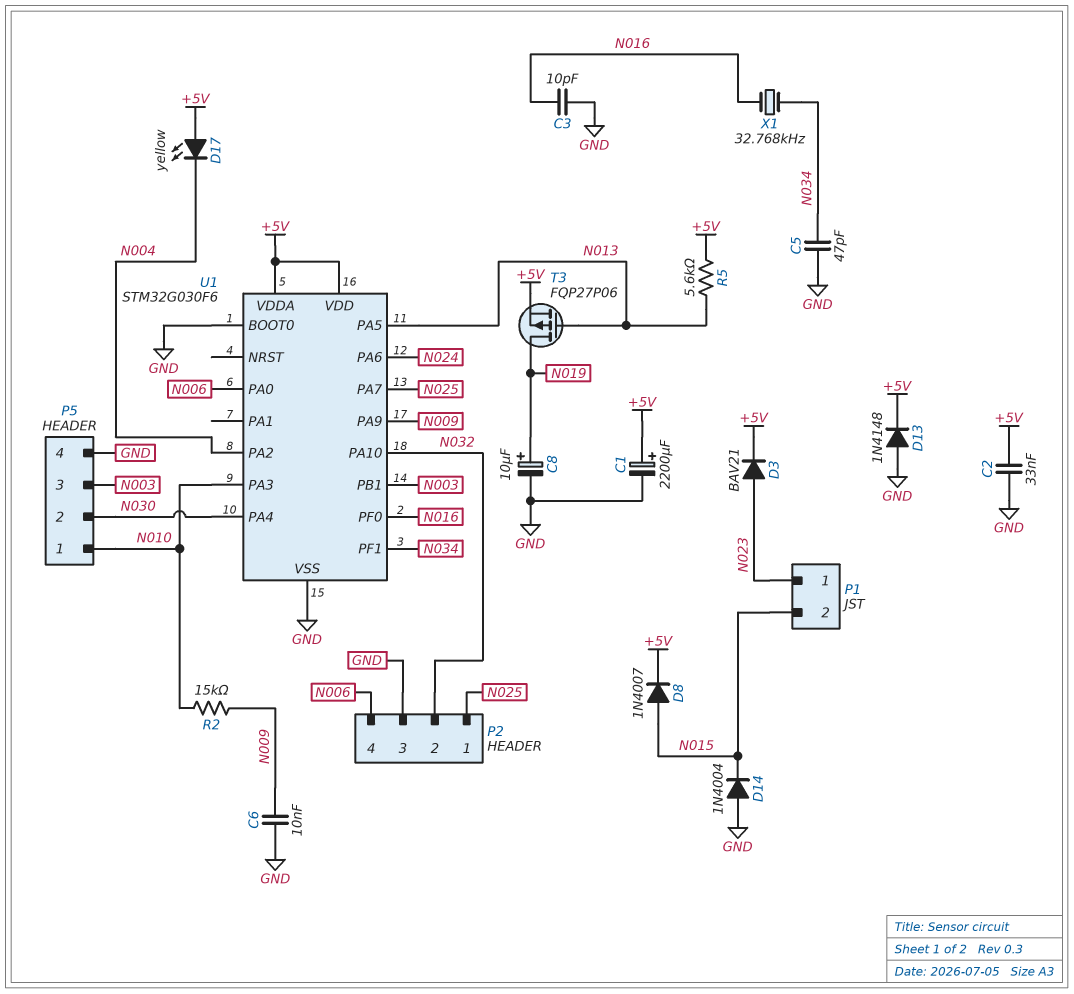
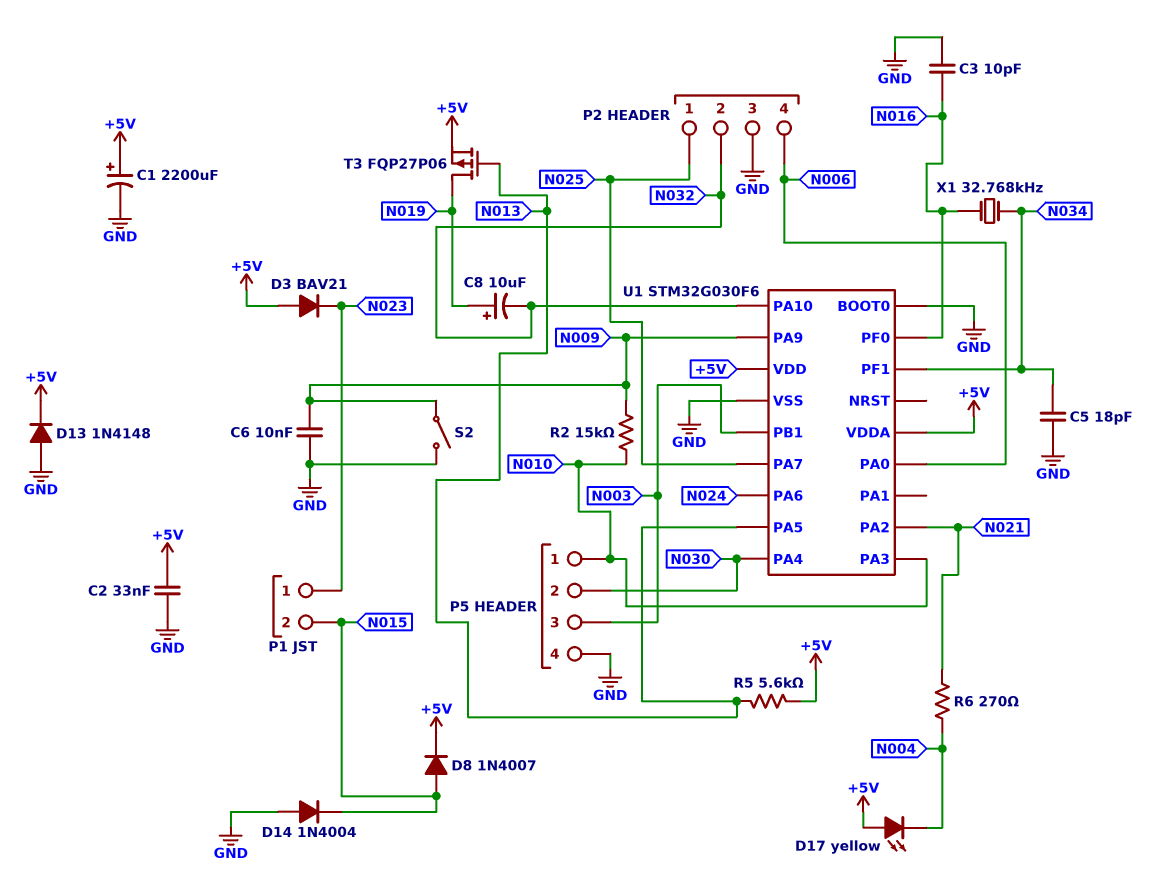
C5: 47pF (GND, N034) -> 18pF (GND, N034)
C8: 10uF (plus N019, minus GND) -> 10uF (plus N019, minus N032)
D3: diode BAV21 (A N023, K +5V) -> diode BAV21 (A +5V, K N023)
R6: none -> 270 (N004, N021)
S2: none -> switch (GND, N009)
U1 pin PA2: N004 -> N021

